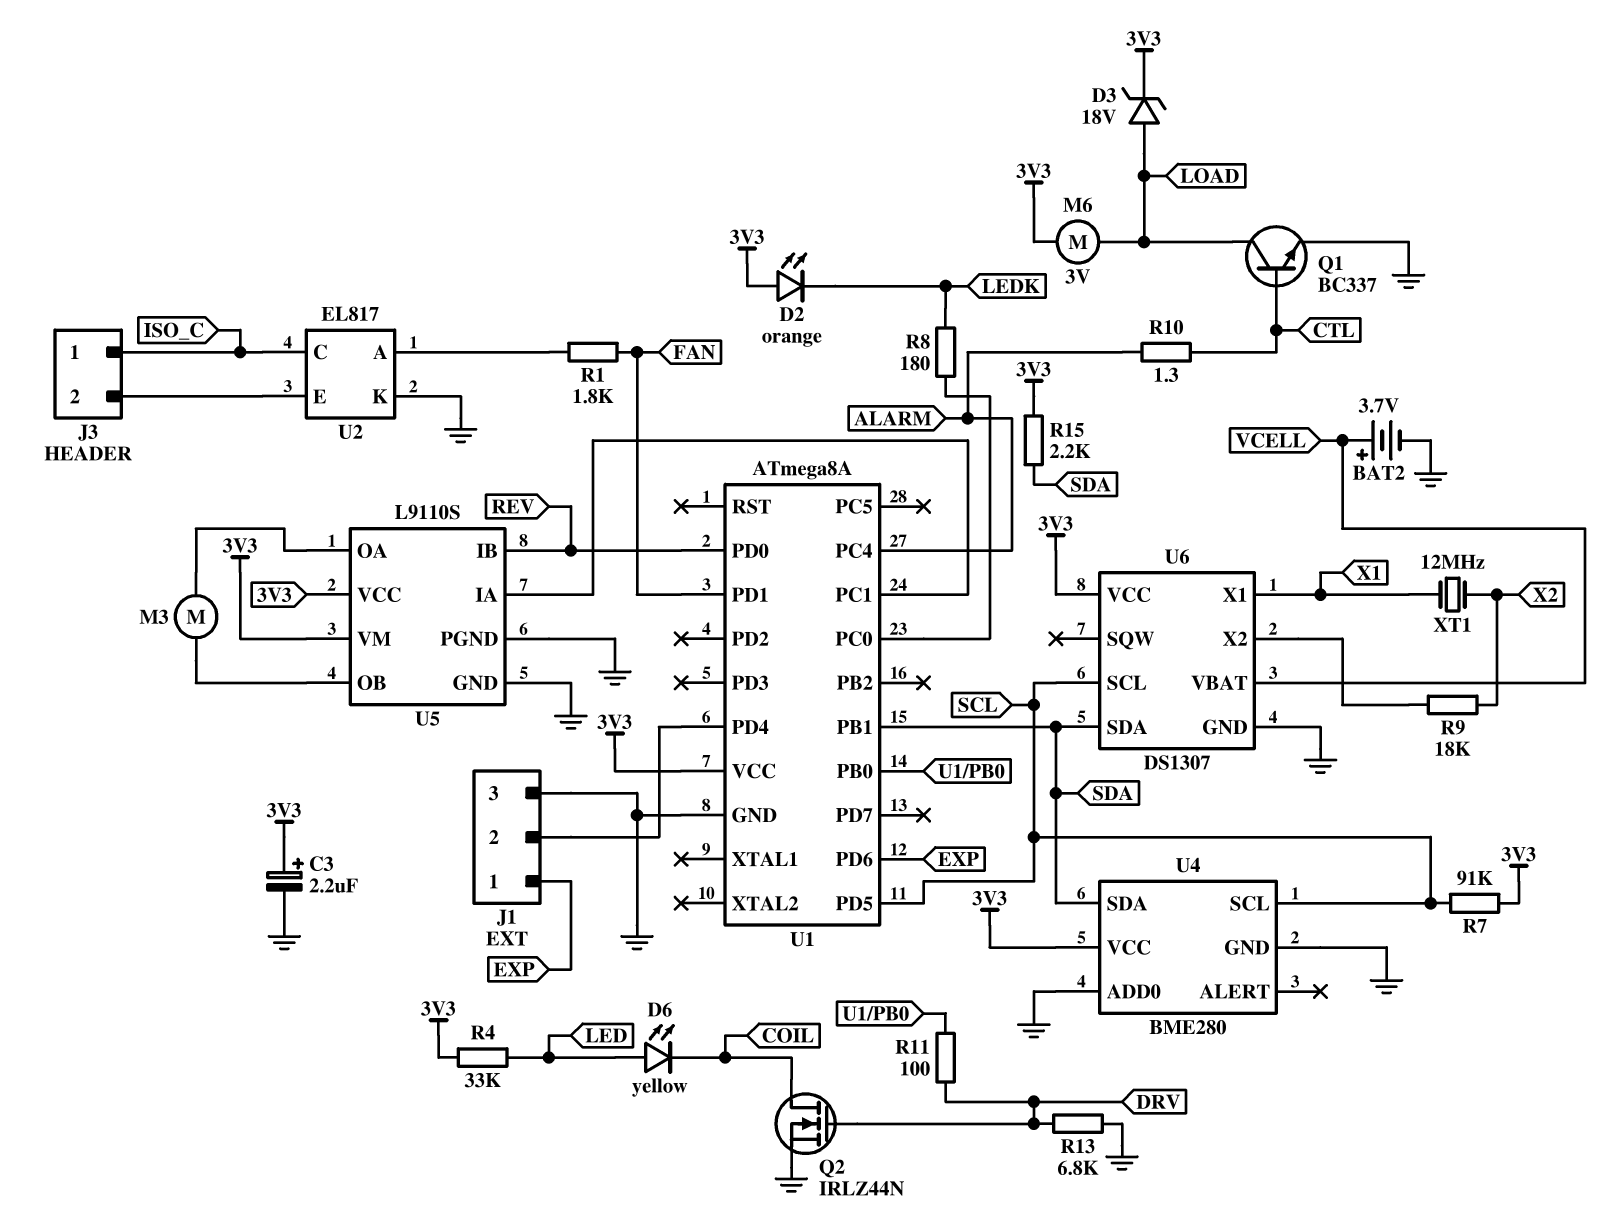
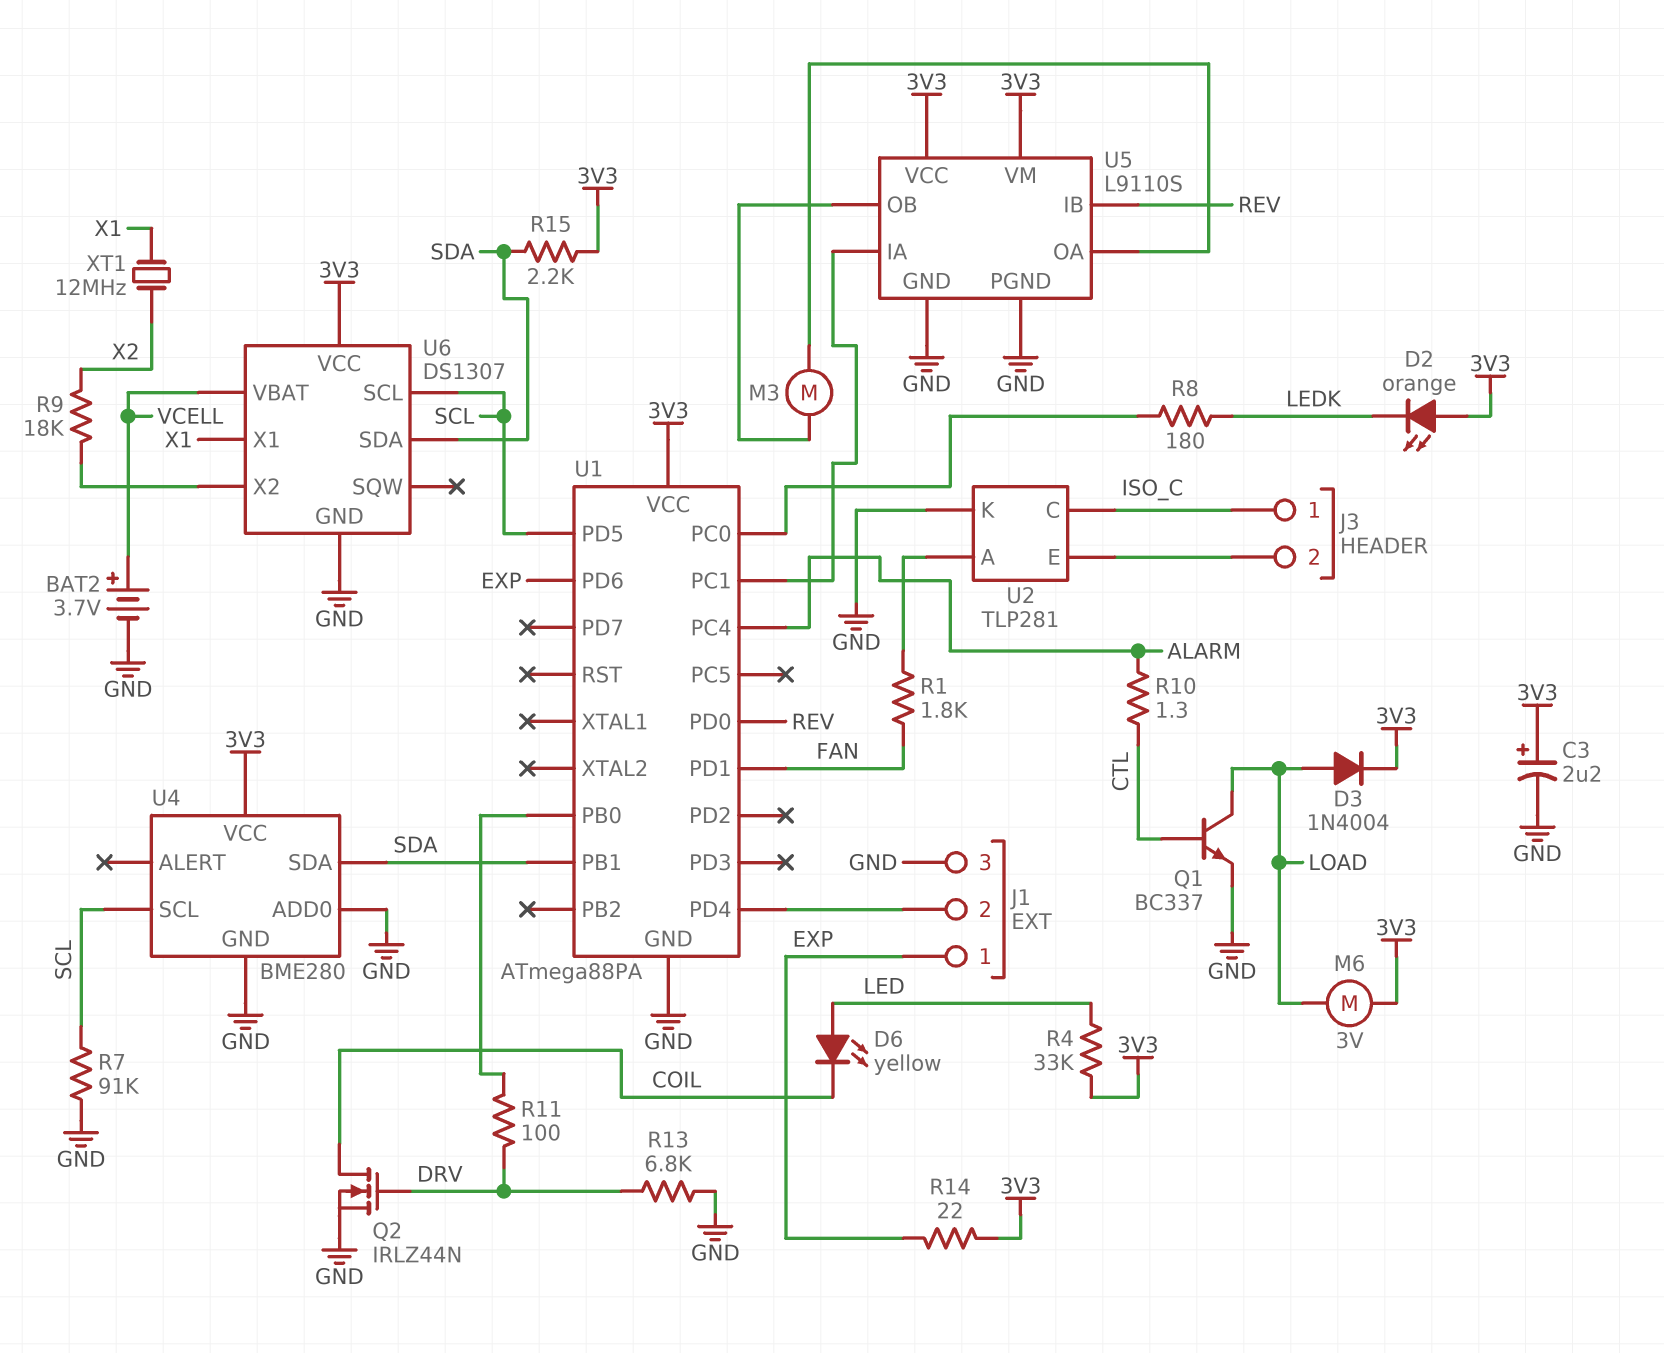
D3: zener 18V (A LOAD, K 3V3) -> diode 1N4004 (A LOAD, K 3V3)
R7: 91k (3V3, SCL) -> 91k (GND, SCL)
R14: none -> 22 (3V3, EXP)
U1: ATmega8A -> ATmega88PA
U2: EL817 -> TLP281

